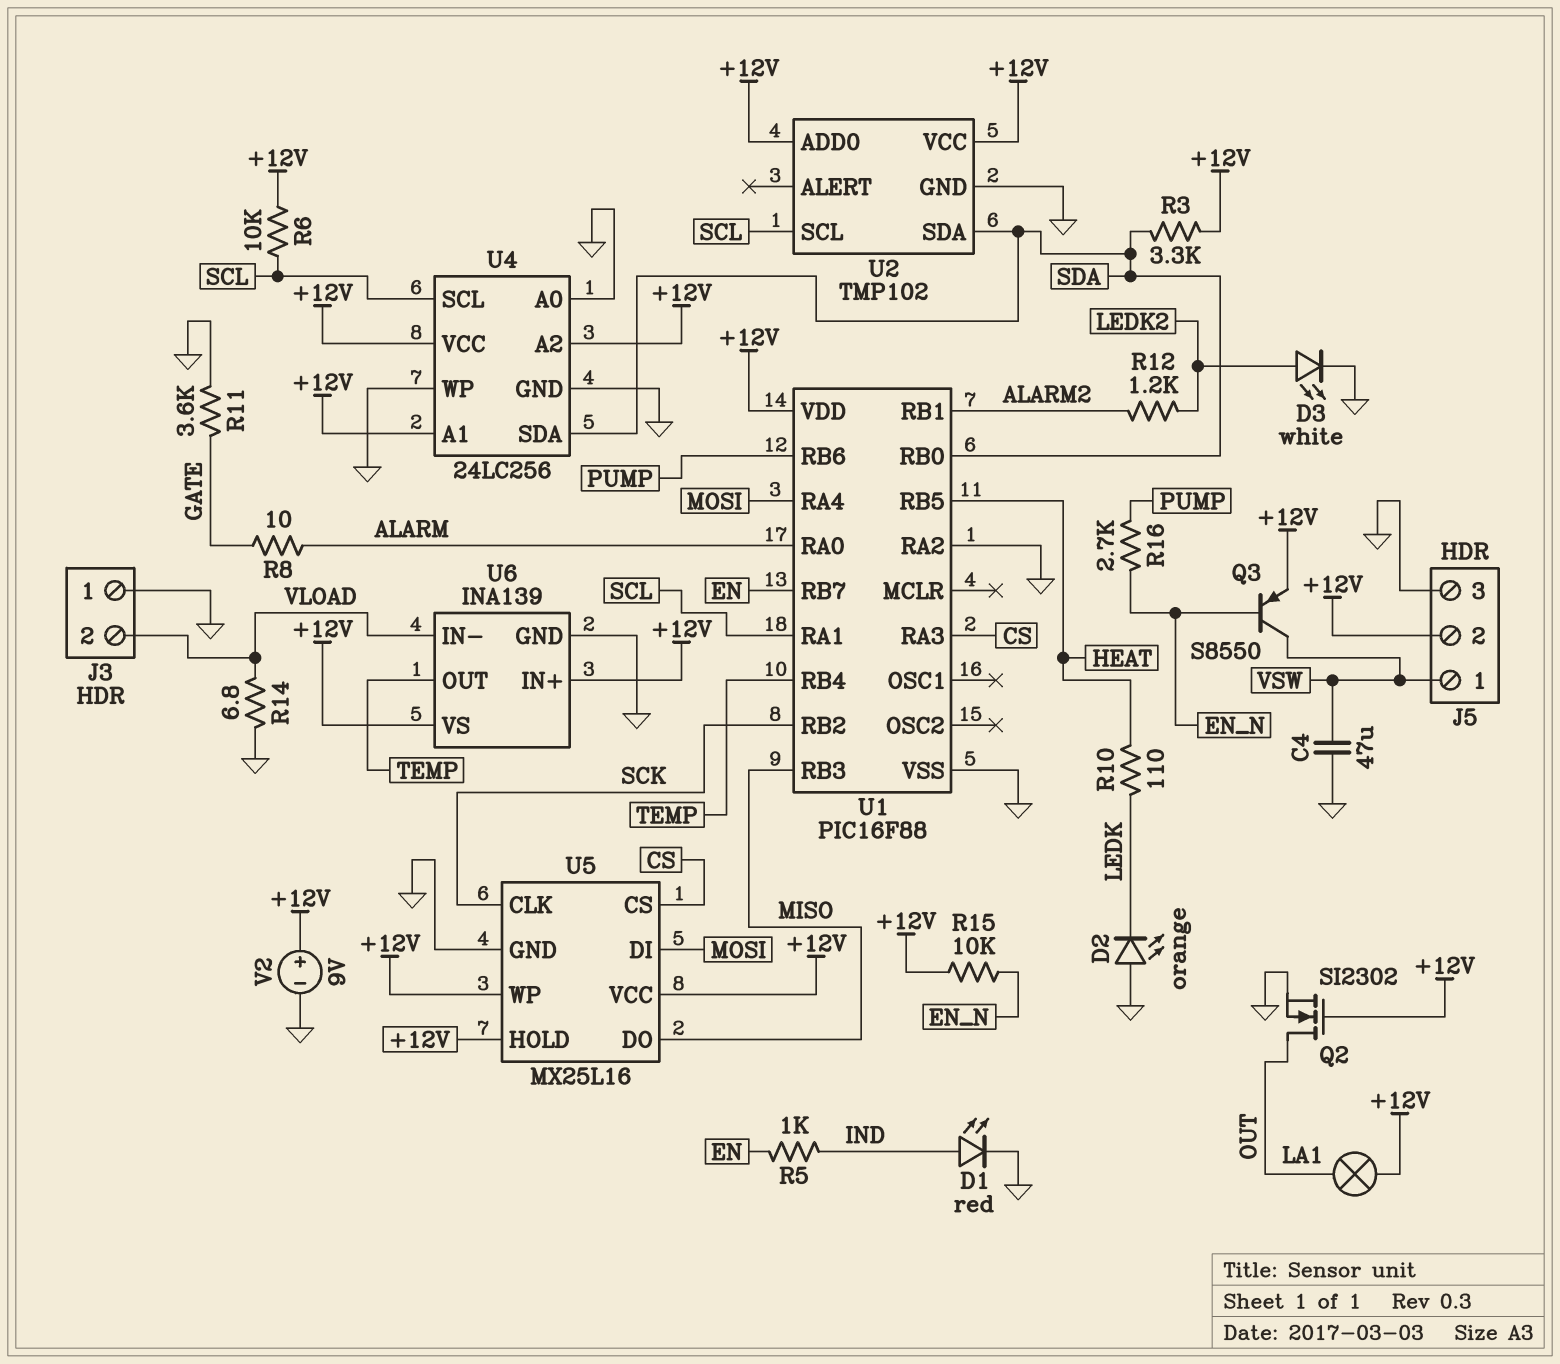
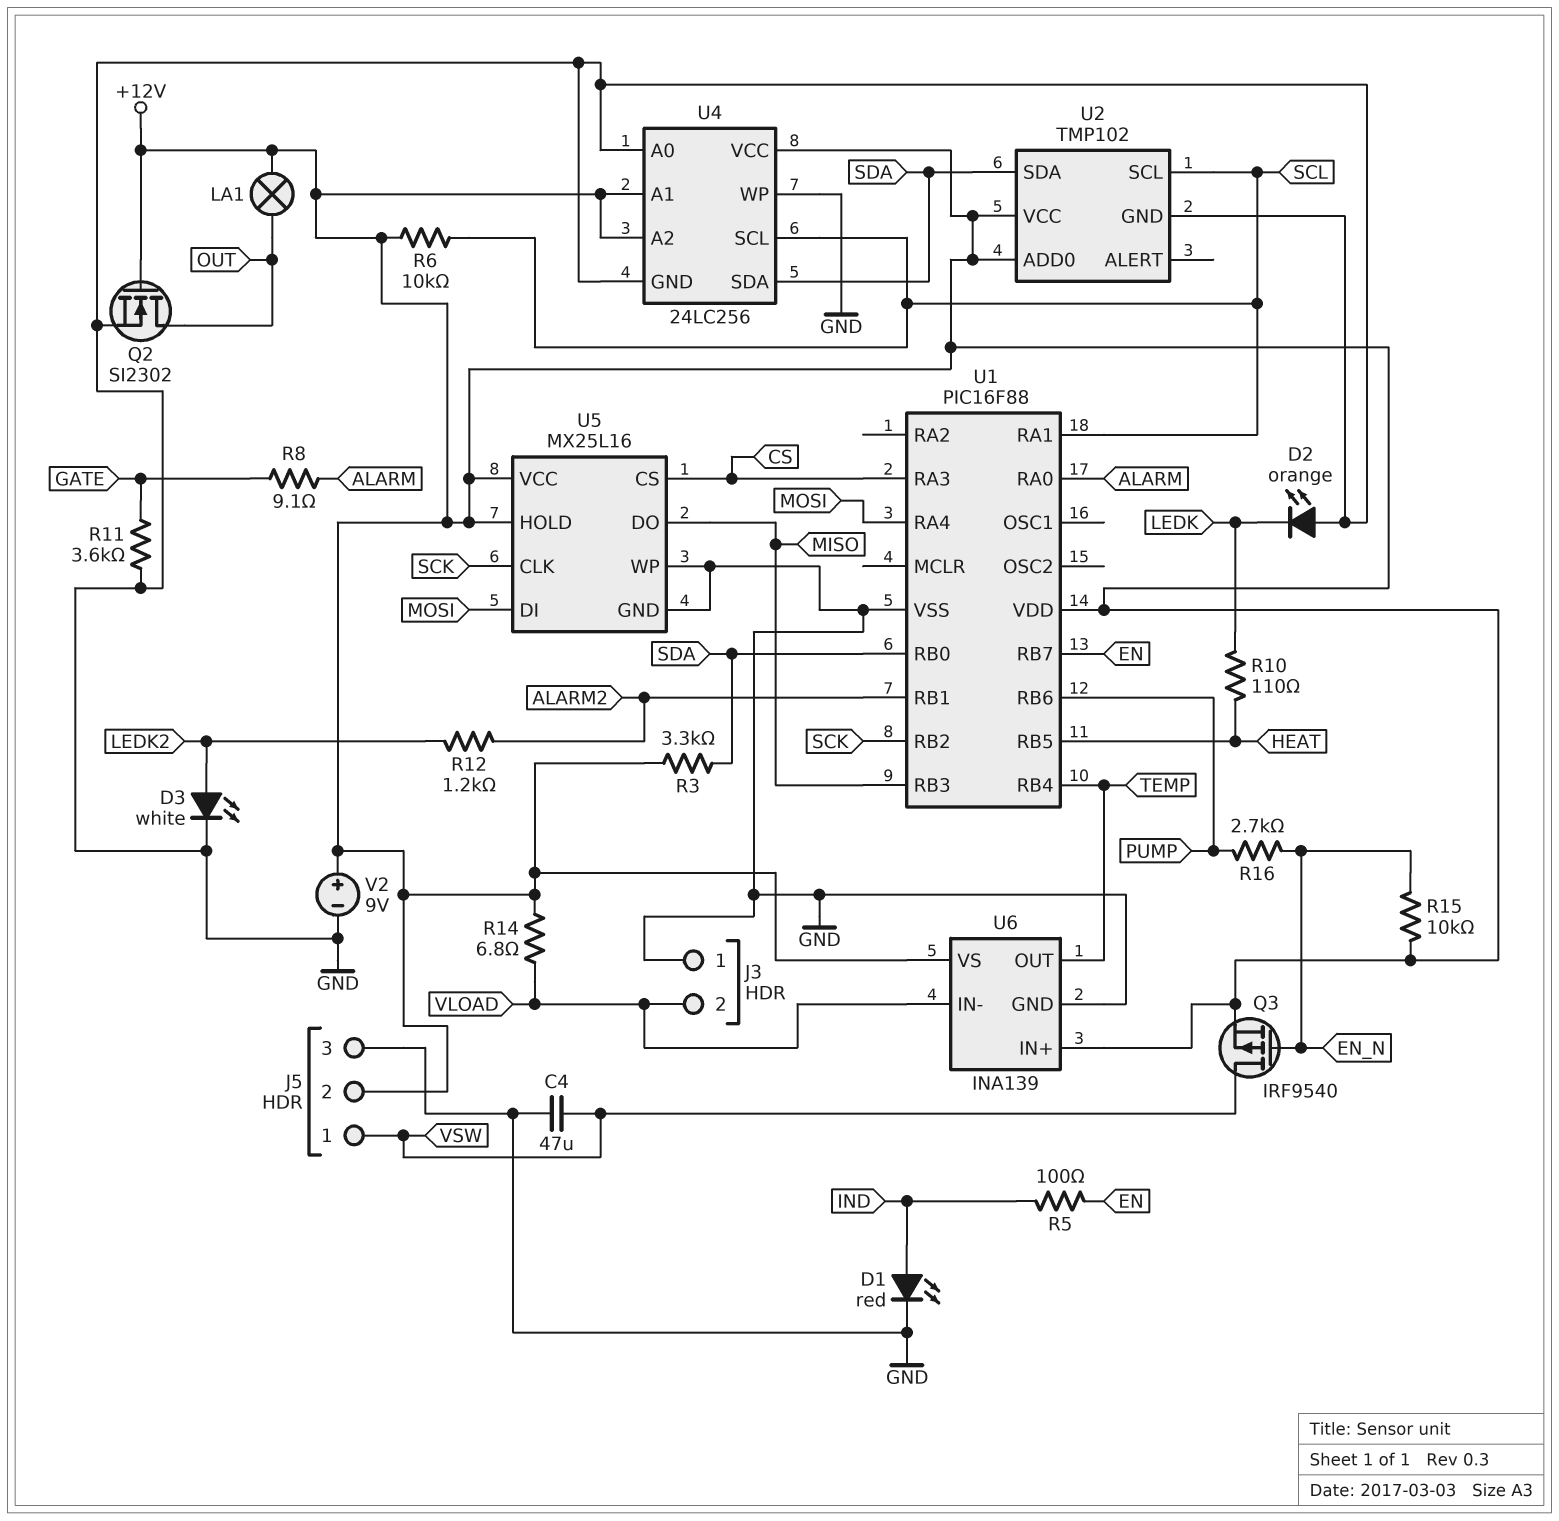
Q3: PNP S8550 (B EN_N, C VSW, E +12V) -> PMOS IRF9540 (G EN_N, D VSW, S +12V)
R5: 1k (EN, IND) -> 100 (EN, IND)
R8: 10 (ALARM, GATE) -> 9.1 (ALARM, GATE)
R14: 6.8 (GND, VLOAD) -> 6.8 (+12V, VLOAD)
U1 pin RA2: GND -> none
U5 pin WP: +12V -> GND

